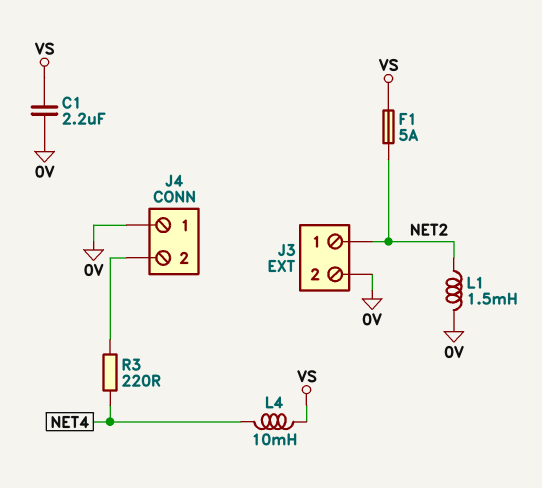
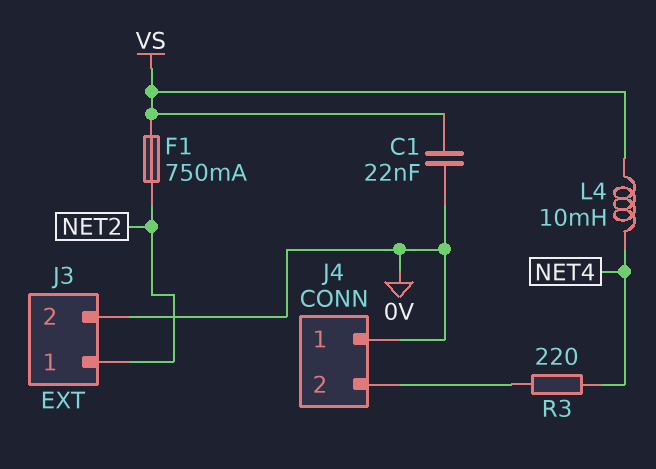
C1: 2.2uF (0V, VS) -> 22nF (0V, VS)
F1: 5A (NET2, VS) -> 750mA (NET2, VS)
L1: 1.5mH (0V, NET2) -> none

